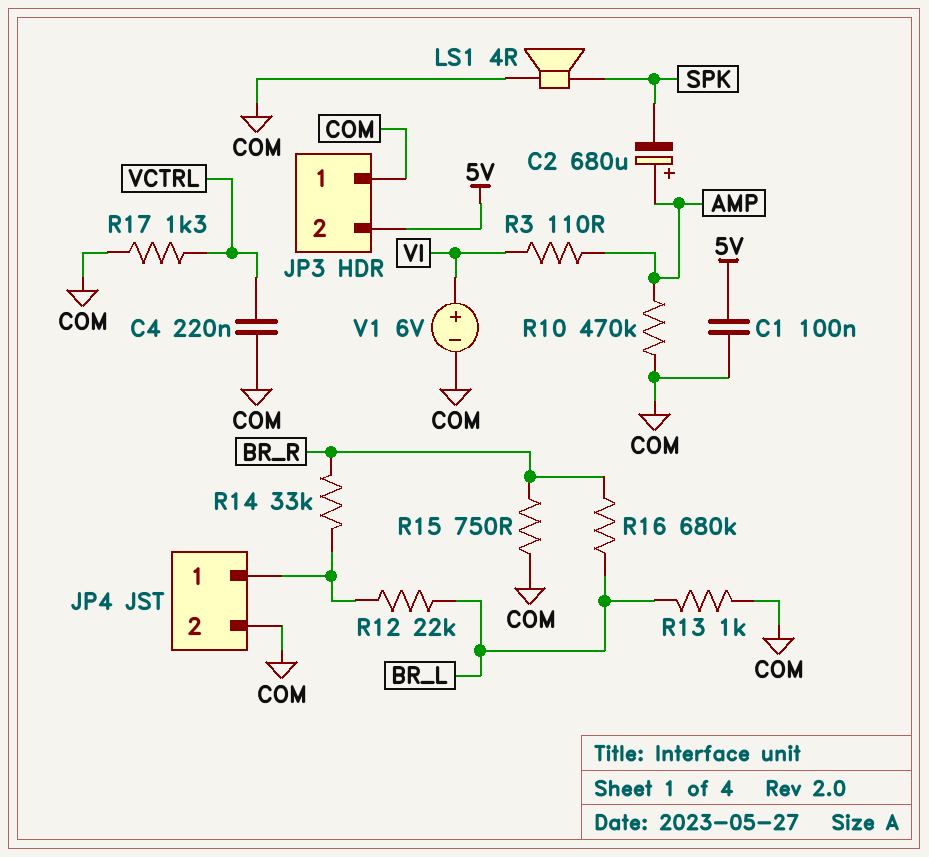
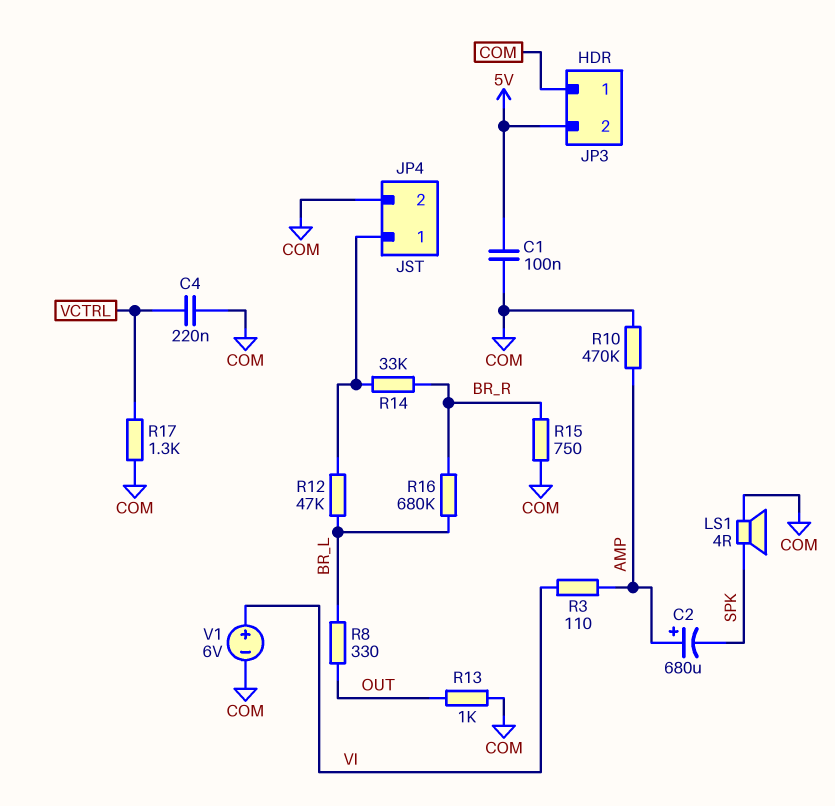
R8: none -> 330 (BR_L, OUT)
R12: 22k (BR_L, JP4/1) -> 47k (BR_L, JP4/1)
R13: 1k (BR_L, COM) -> 1k (COM, OUT)

